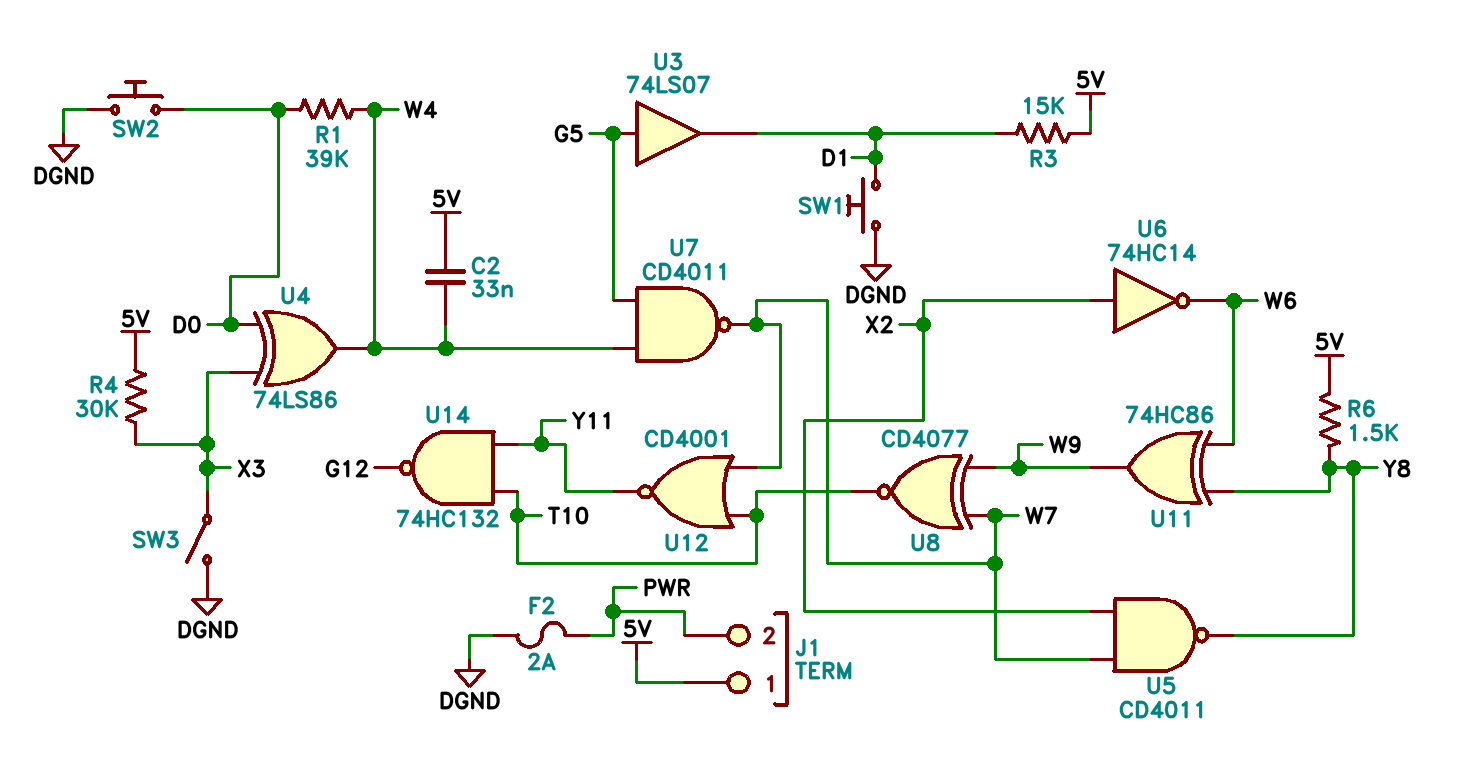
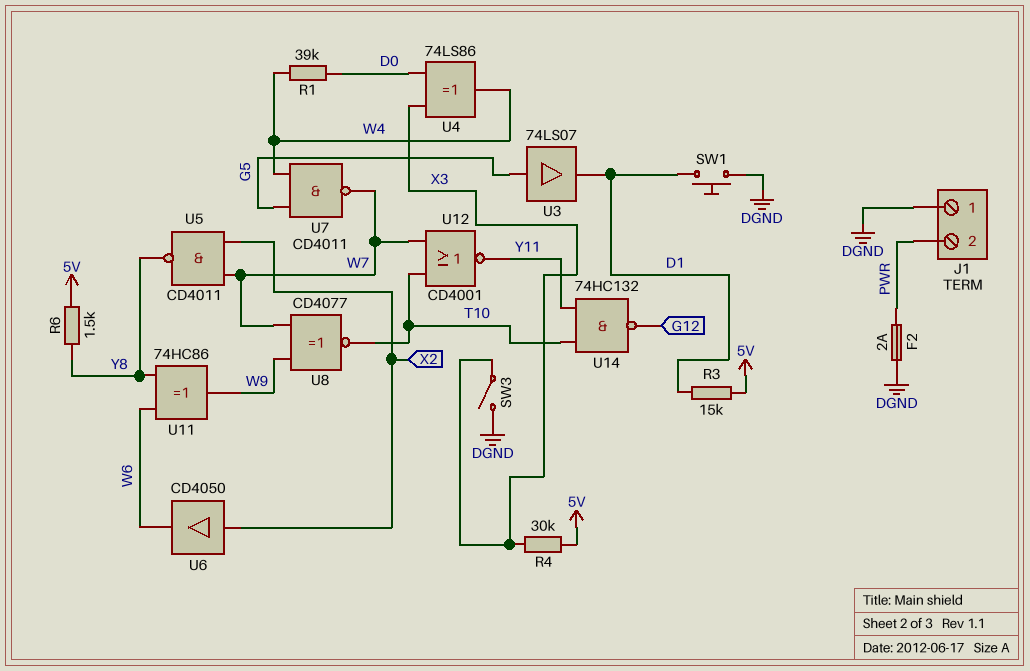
C2: 33nF (5V, W4) -> none
J1 pin 1: 5V -> DGND
SW2: button (D0, DGND) -> none
U6: NOT 74HC14 (in X2, out W6) -> buffer CD4050 (in X2, out W6)

